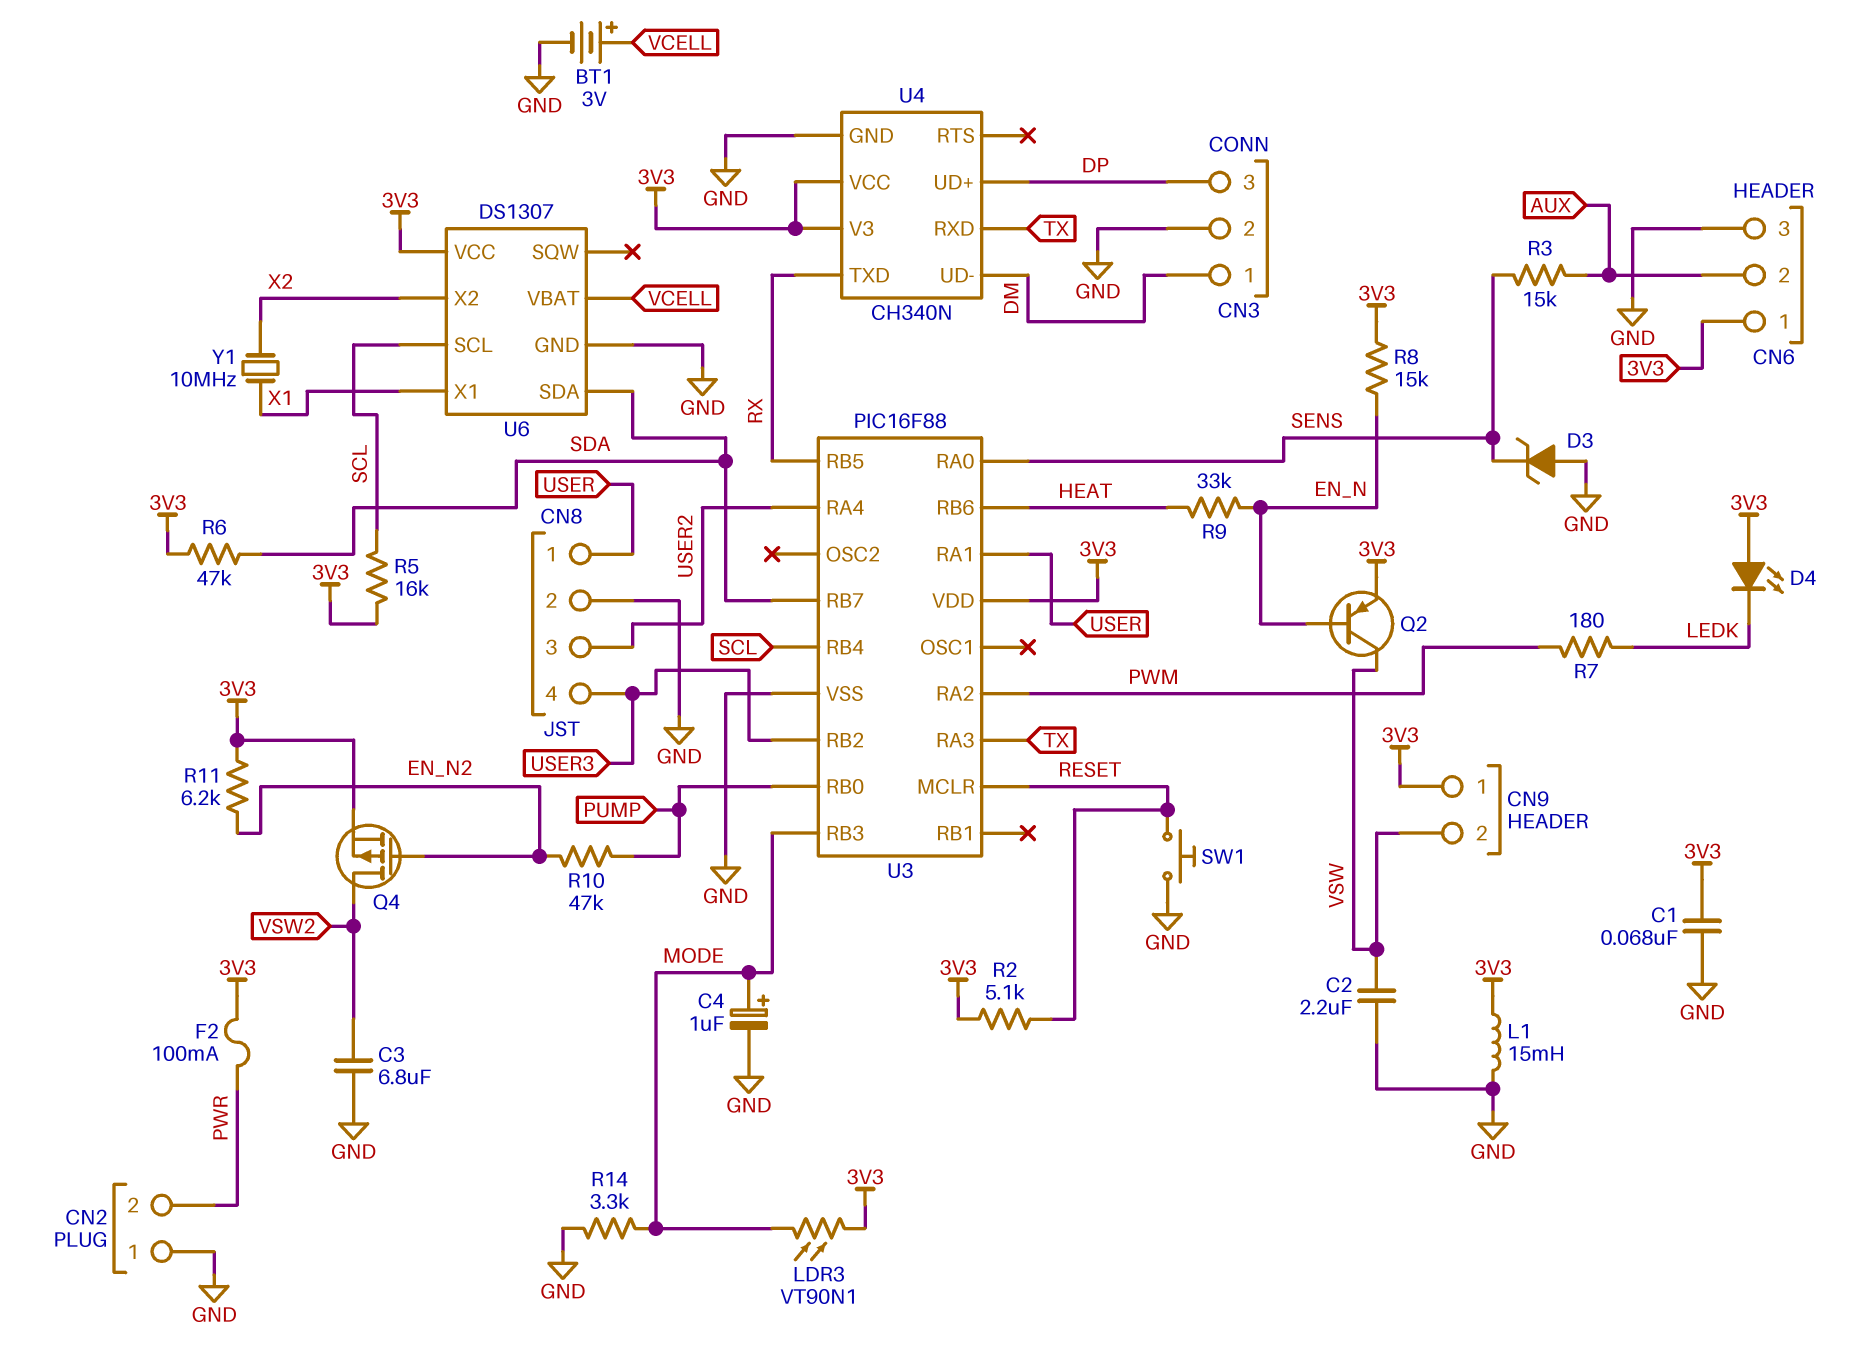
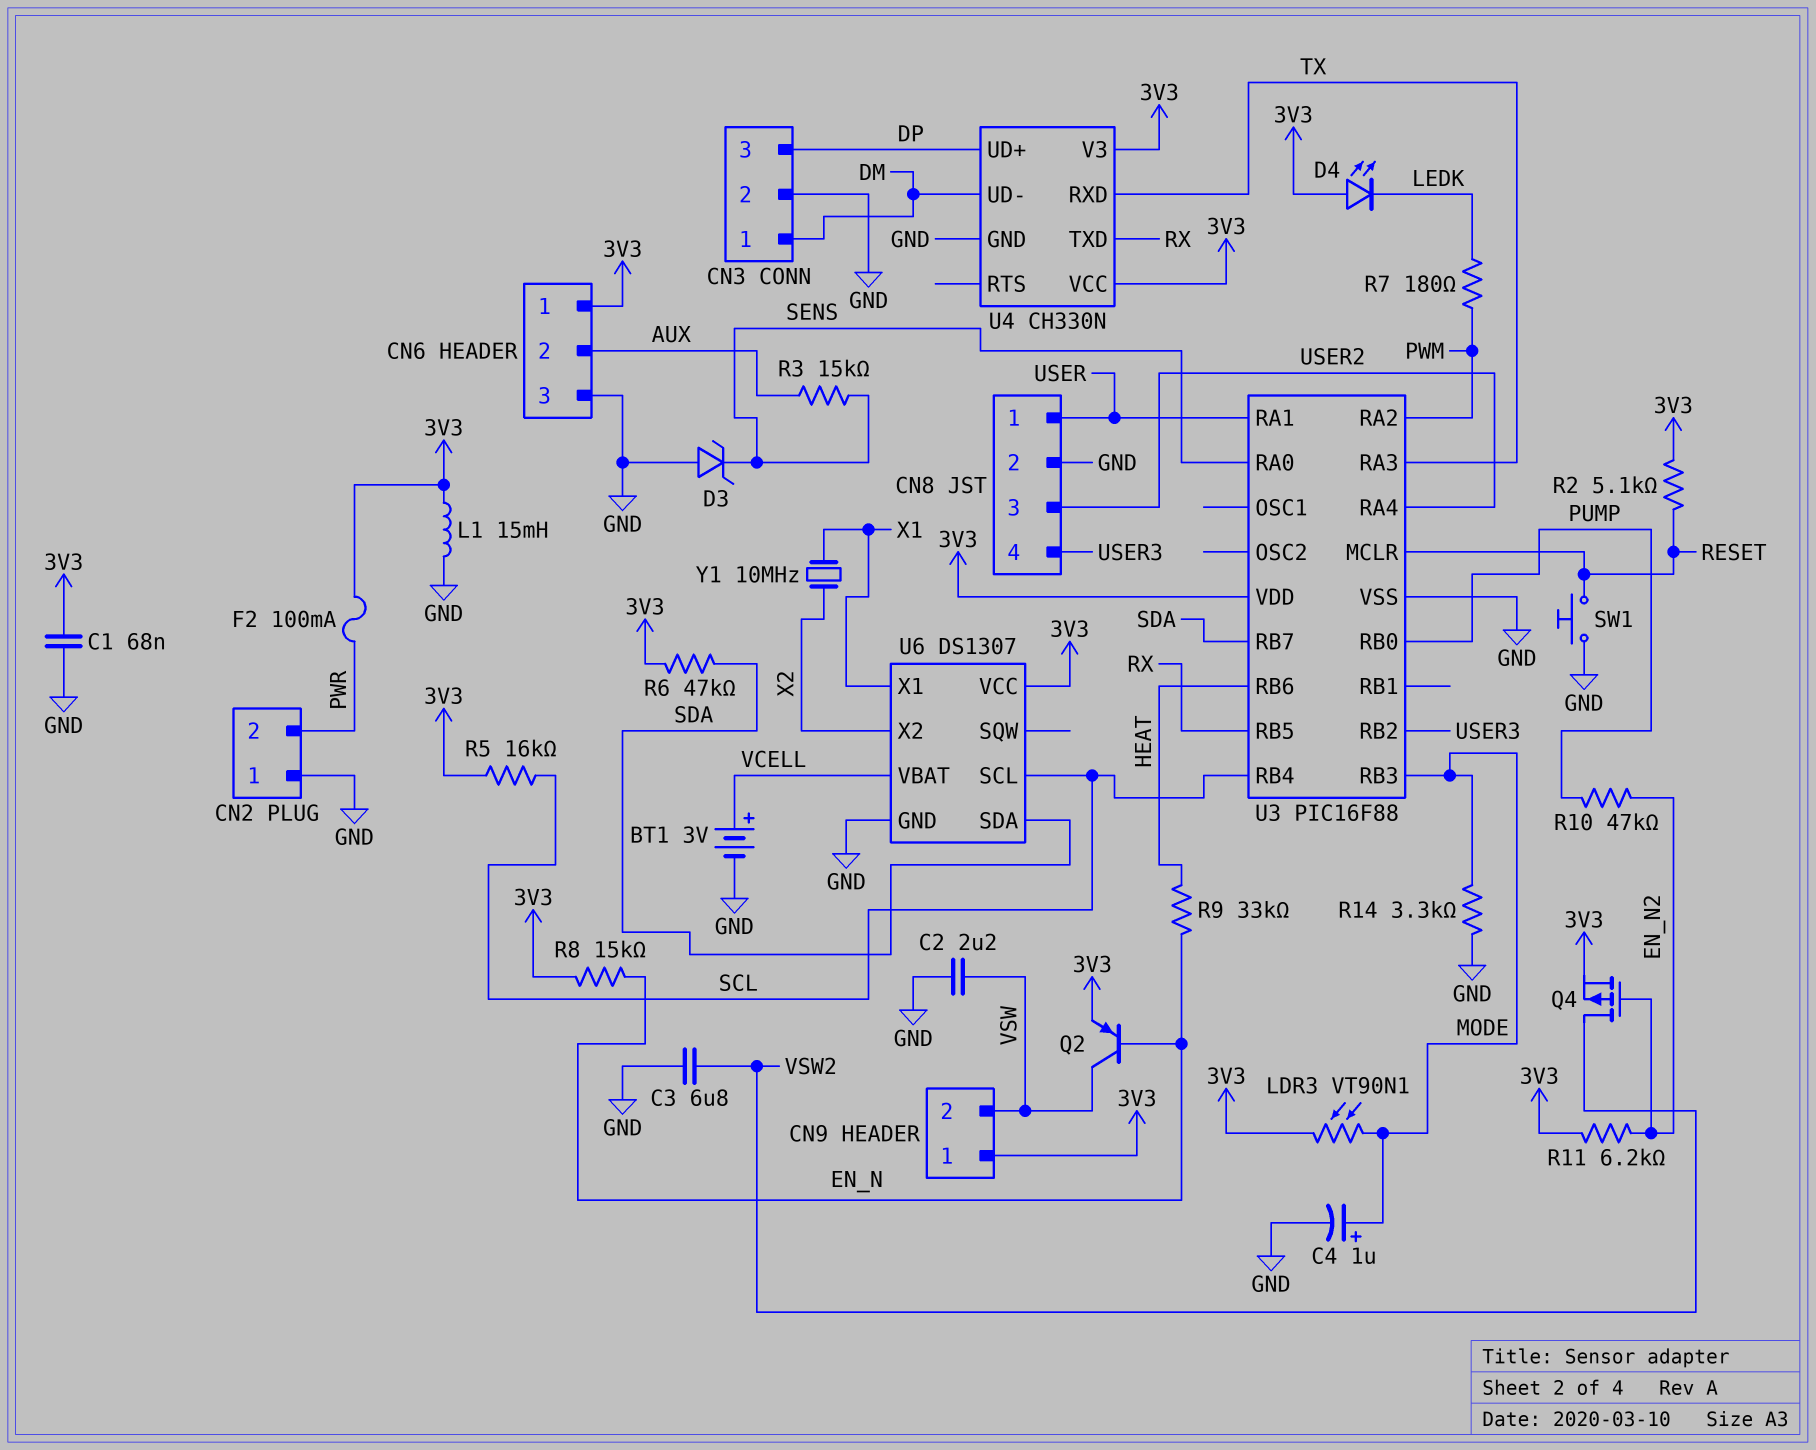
U4: CH340N -> CH330N

